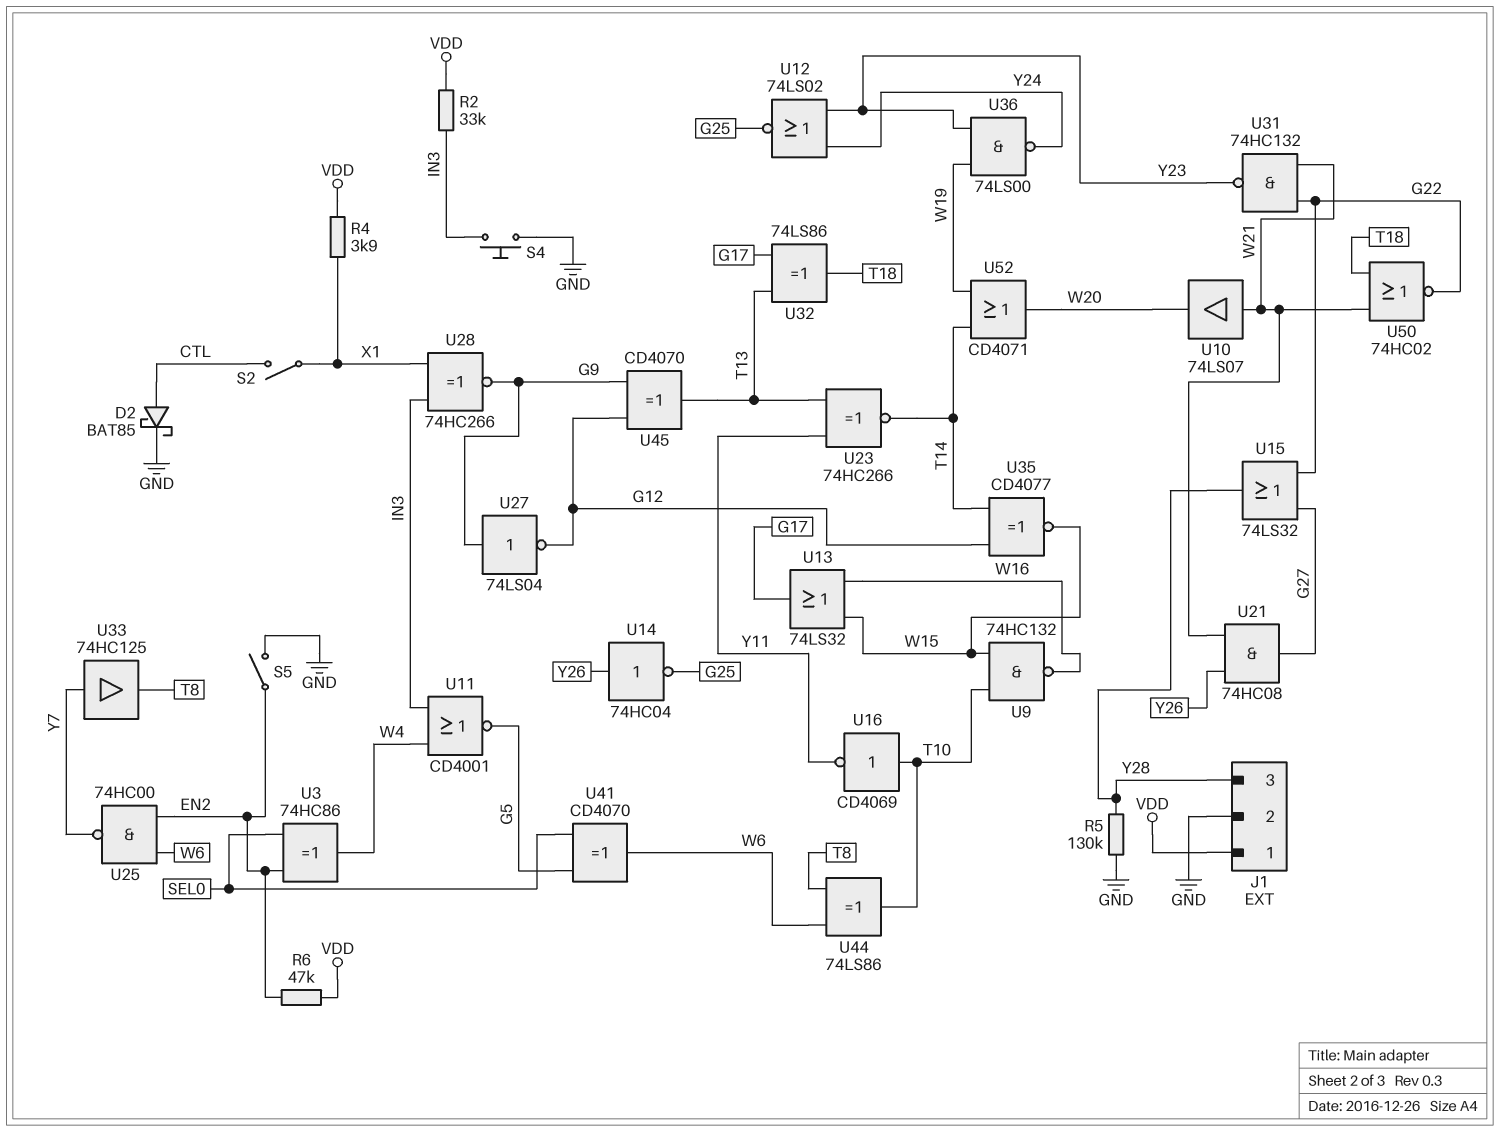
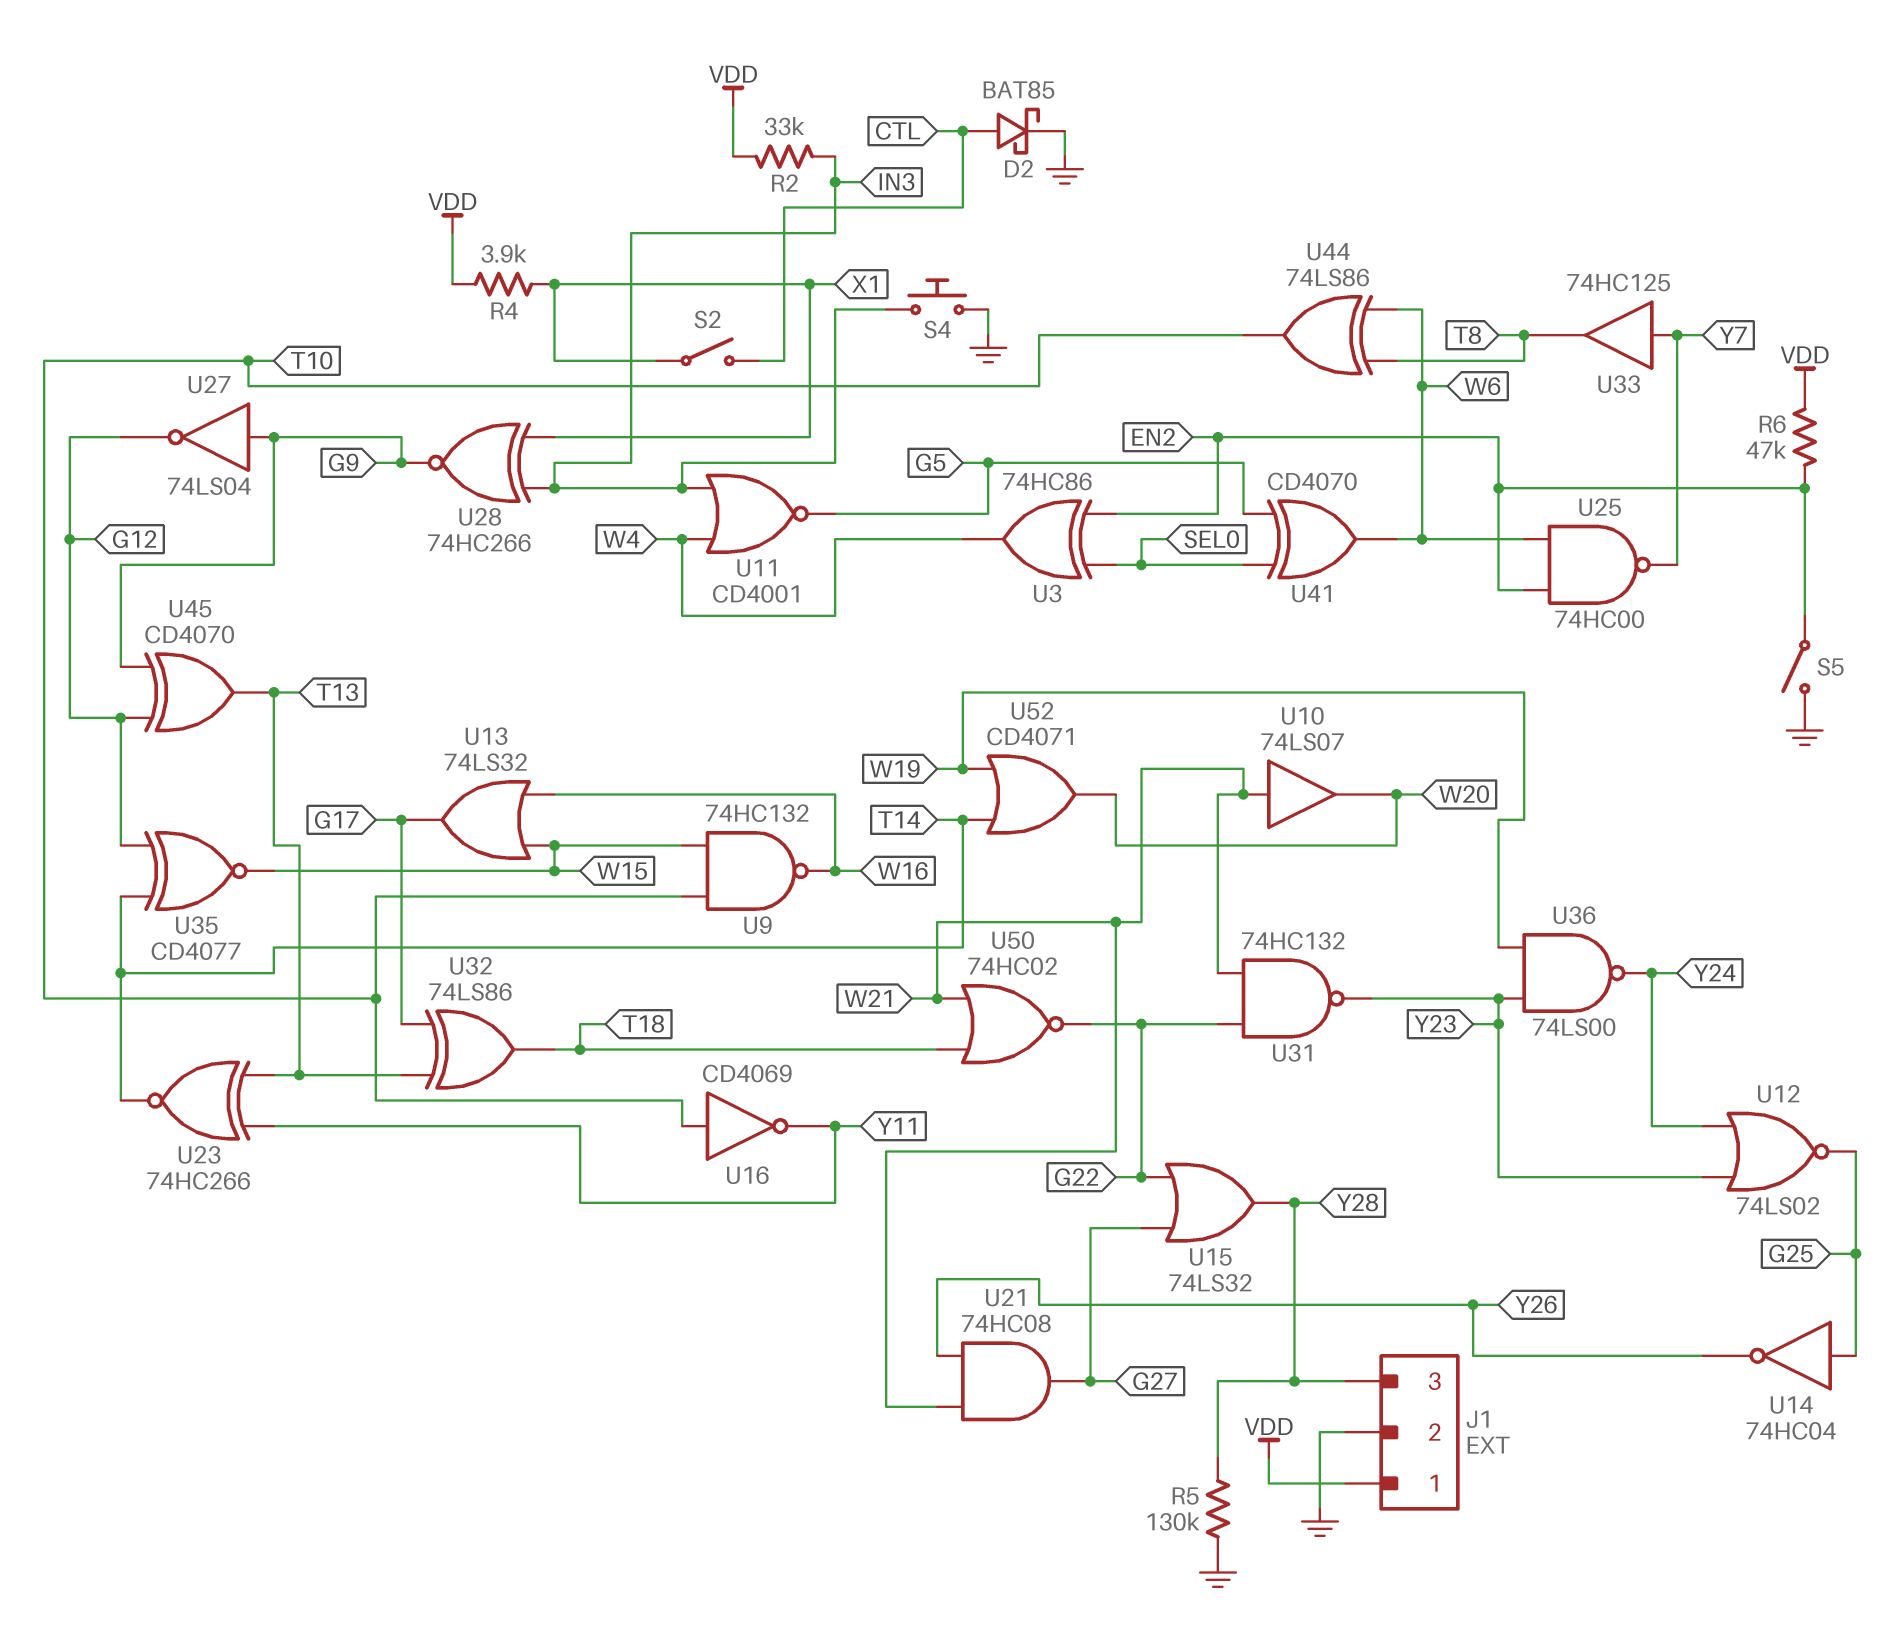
U14: NOT 74HC04 (in Y26, out G25) -> NOT 74HC04 (in G25, out Y26)

